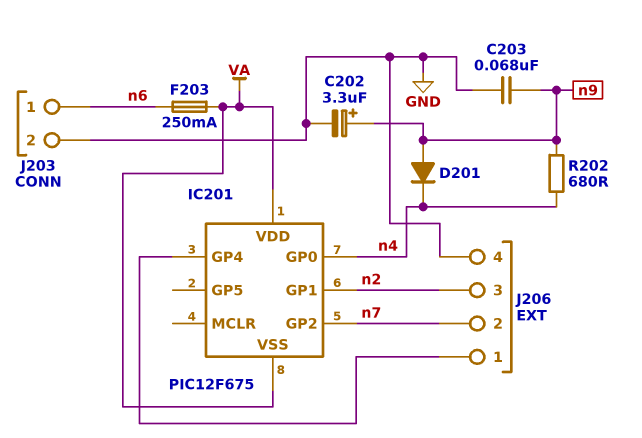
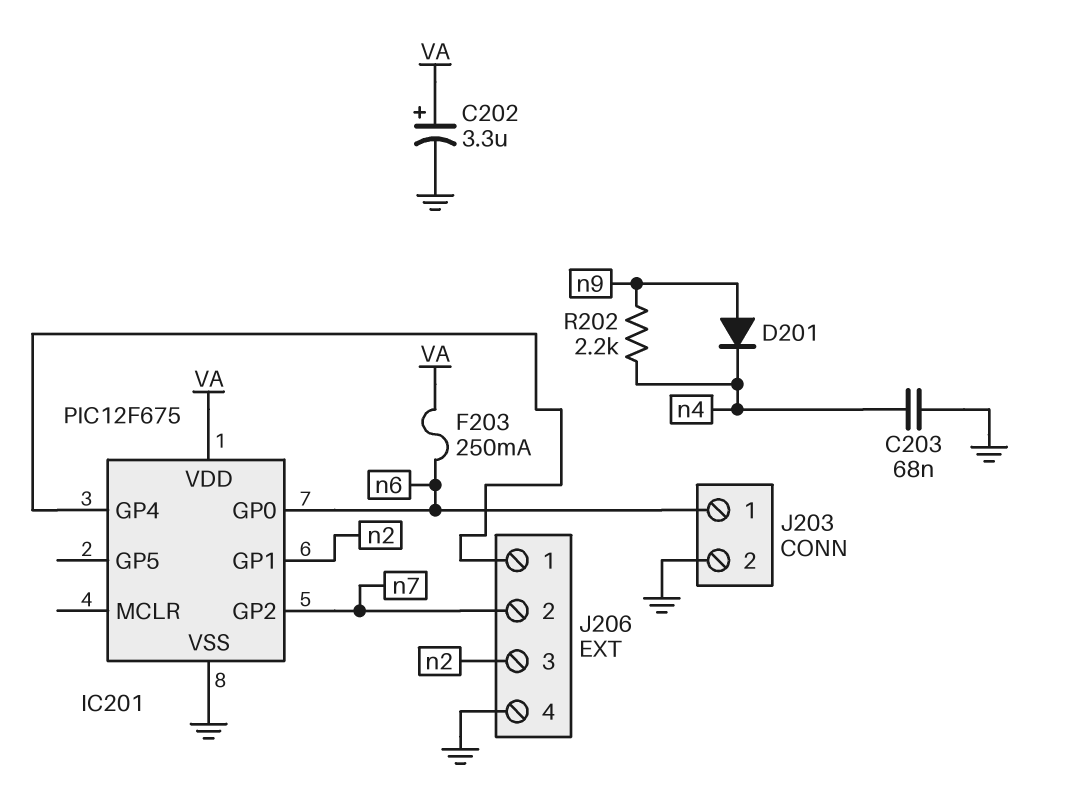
C202: 3.3uF (plus n9, minus GND) -> 3.3uF (plus VA, minus GND)
C203: 68nF (GND, n9) -> 68nF (GND, n4)
IC201 pin GP0: n4 -> n6
IC201 pin VSS: VA -> GND
R202: 680 (n4, n9) -> 2.2k (n4, n9)

